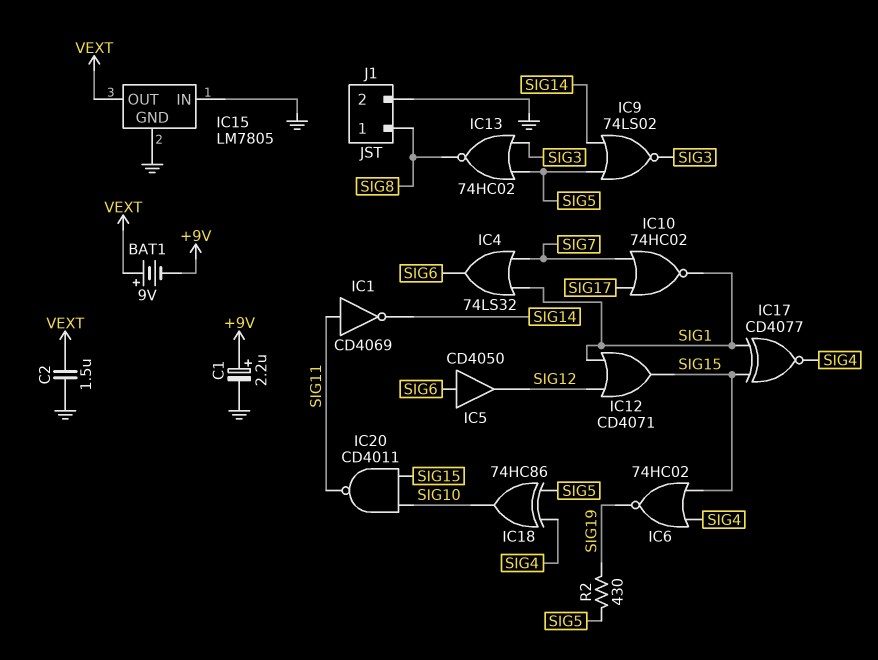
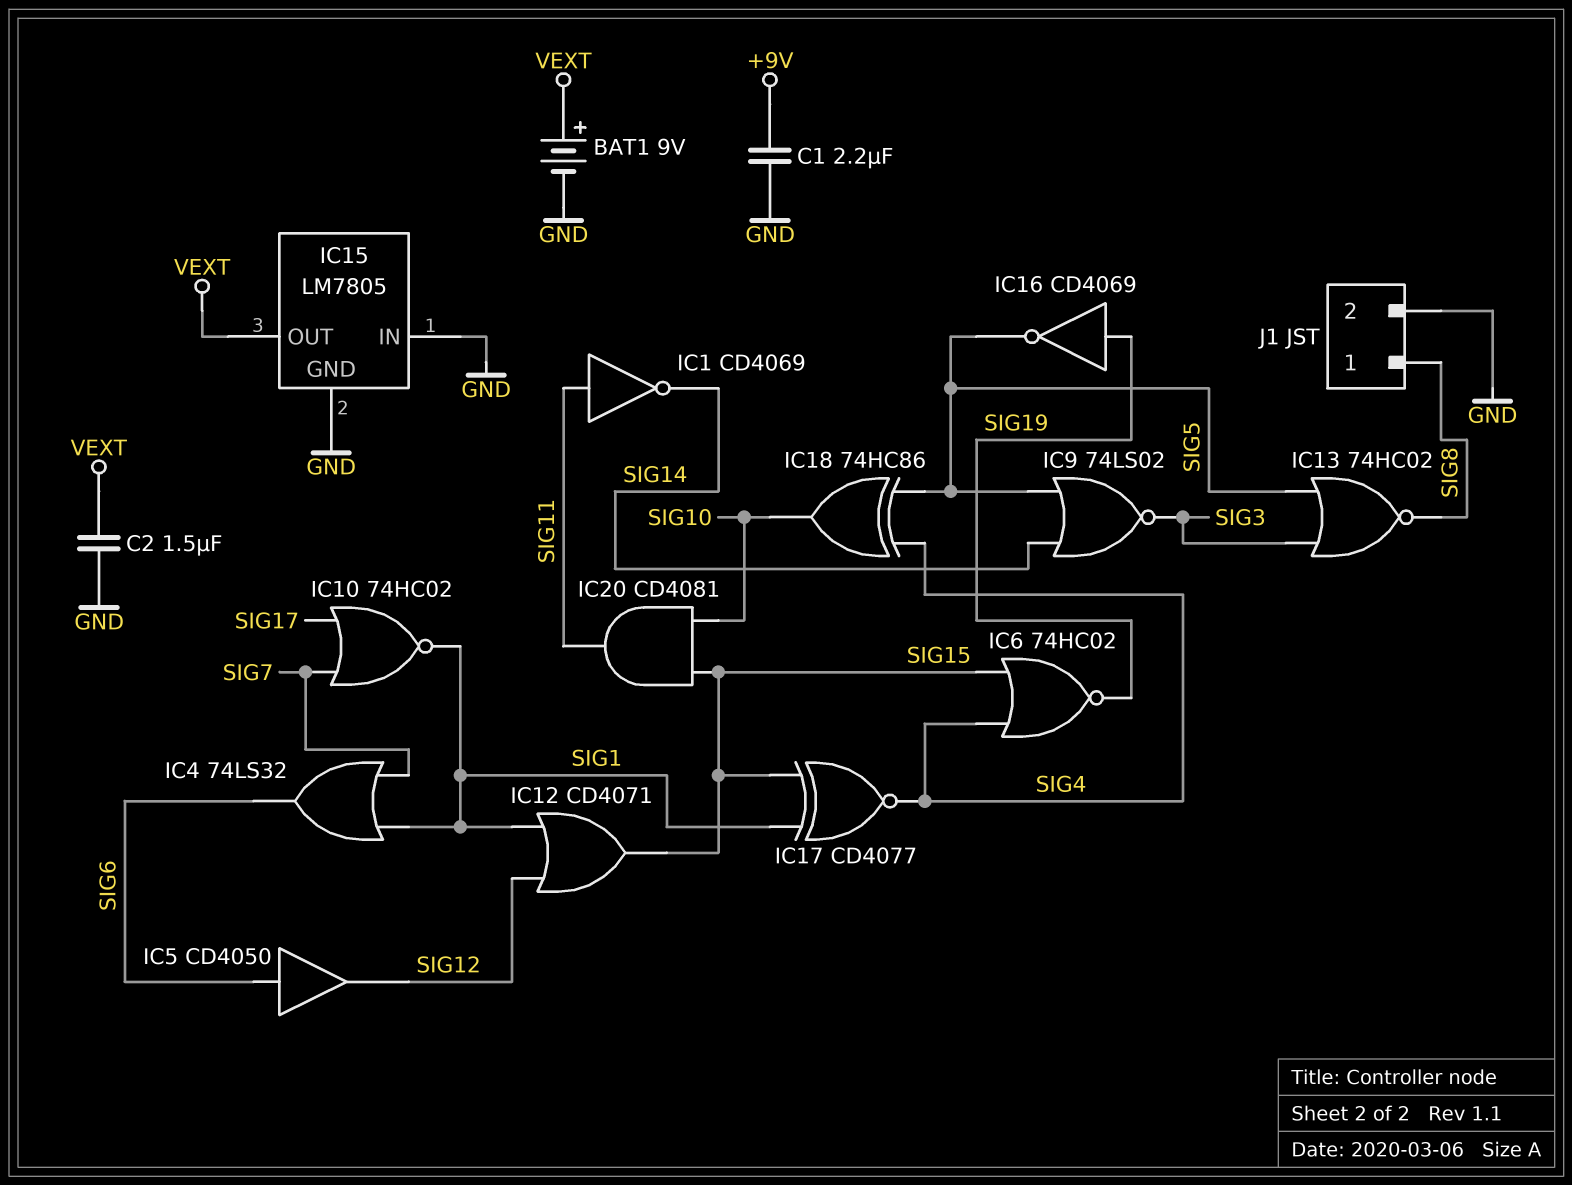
BAT1: 9V (plus VEXT, minus +9V) -> 9V (plus VEXT, minus GND)
C1: 2.2uF (plus +9V, minus GND) -> 2.2uF (+9V, GND)
IC16: none -> NOT CD4069 (in SIG19, out SIG5)
IC20: NAND CD4011 (in SIG10, in SIG15, out SIG11) -> AND CD4081 (in SIG10, in SIG15, out SIG11)
R2: 430 (SIG5, SIG19) -> none

